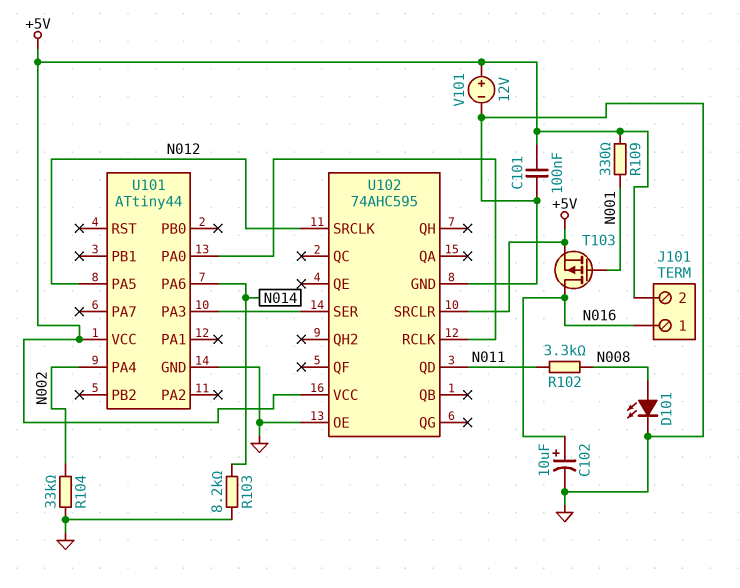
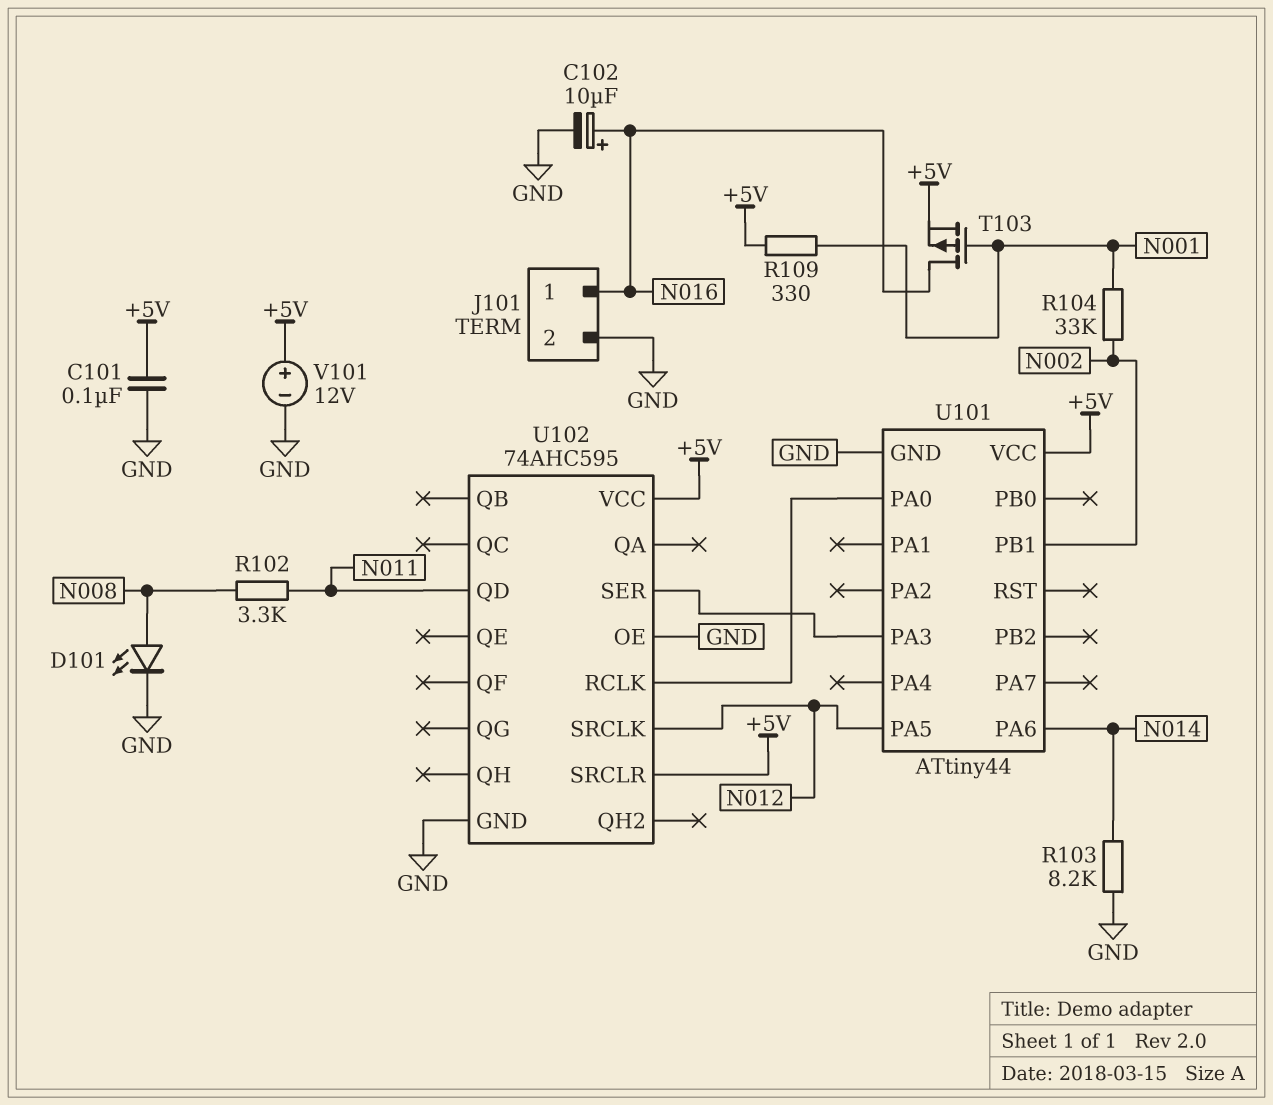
J101 pin 2: +5V -> GND
R104: 33k (GND, N002) -> 33k (N001, N002)
U101 pin PA4: N002 -> none
U101 pin PB1: none -> N002

